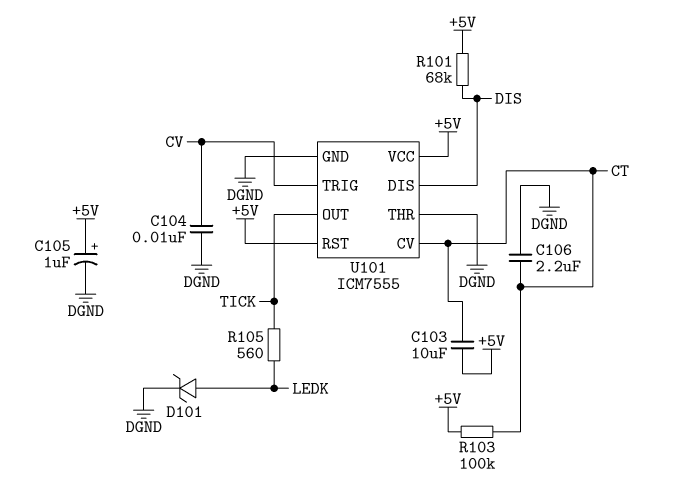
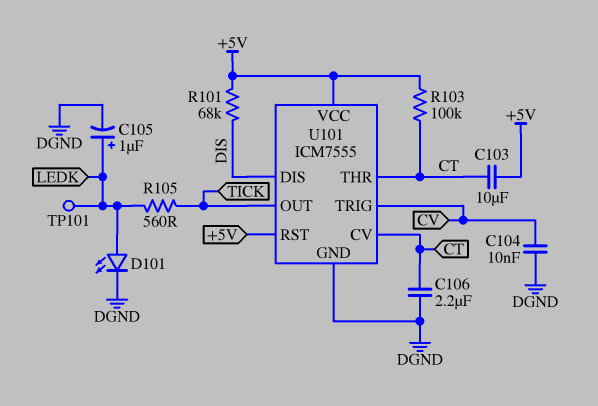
C105: 1uF (plus +5V, minus DGND) -> 1uF (plus LEDK, minus DGND)
D101: zener (A LEDK, K DGND) -> LED (A LEDK, K DGND)
TP101: none -> test point (LEDK)
U101 pin THR: DGND -> CT

